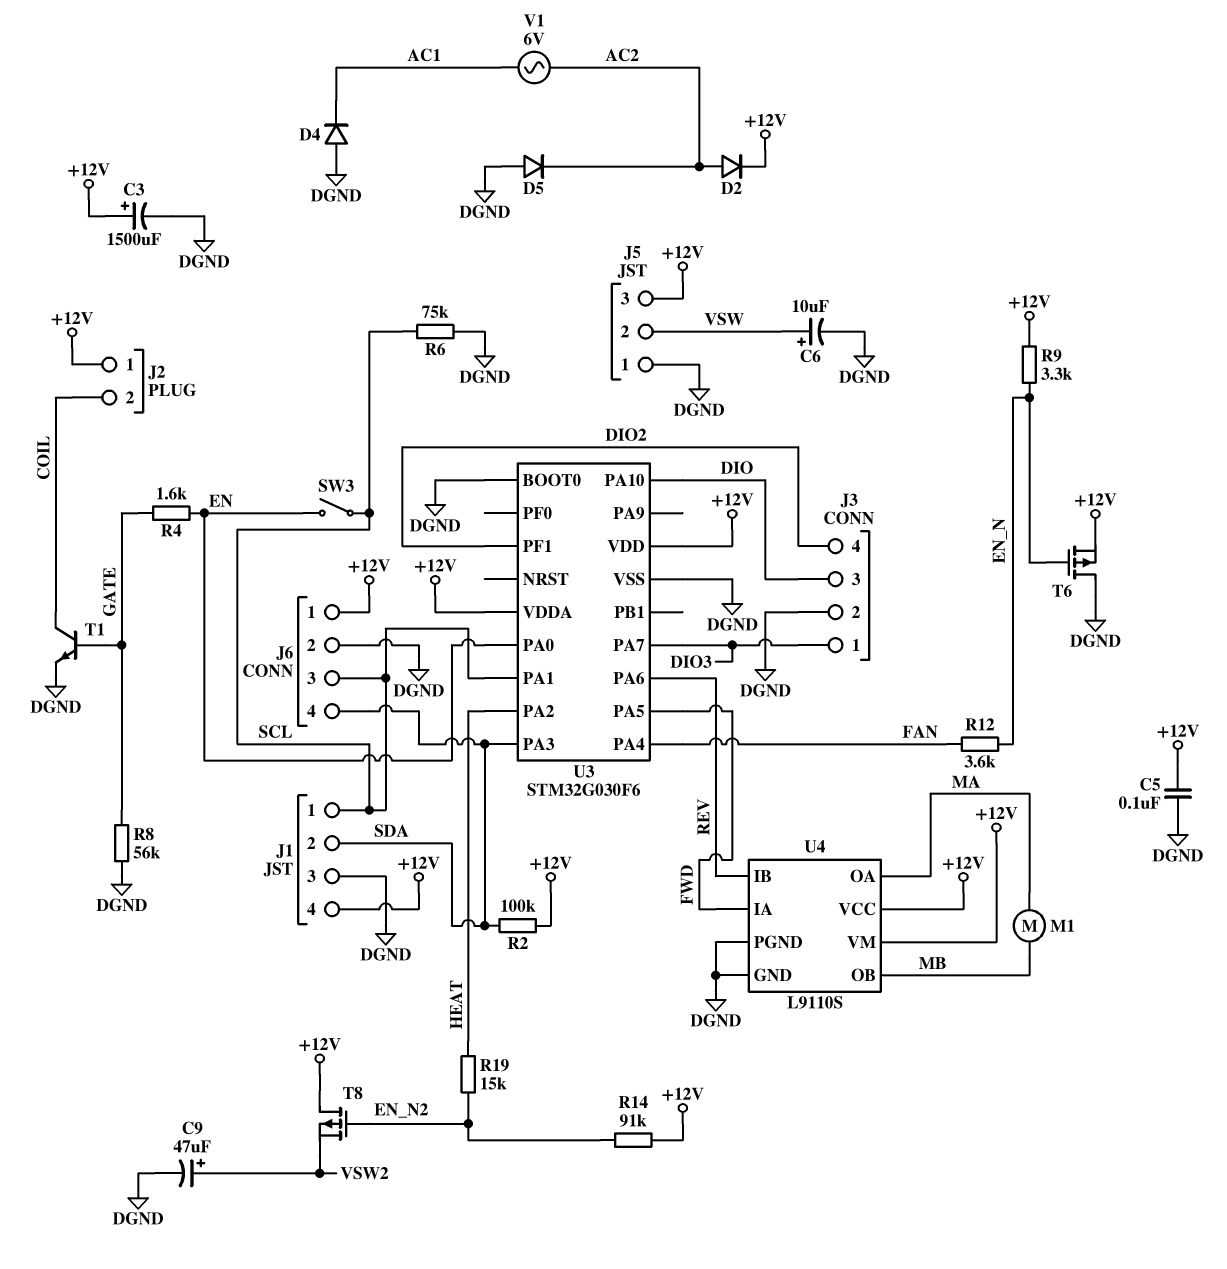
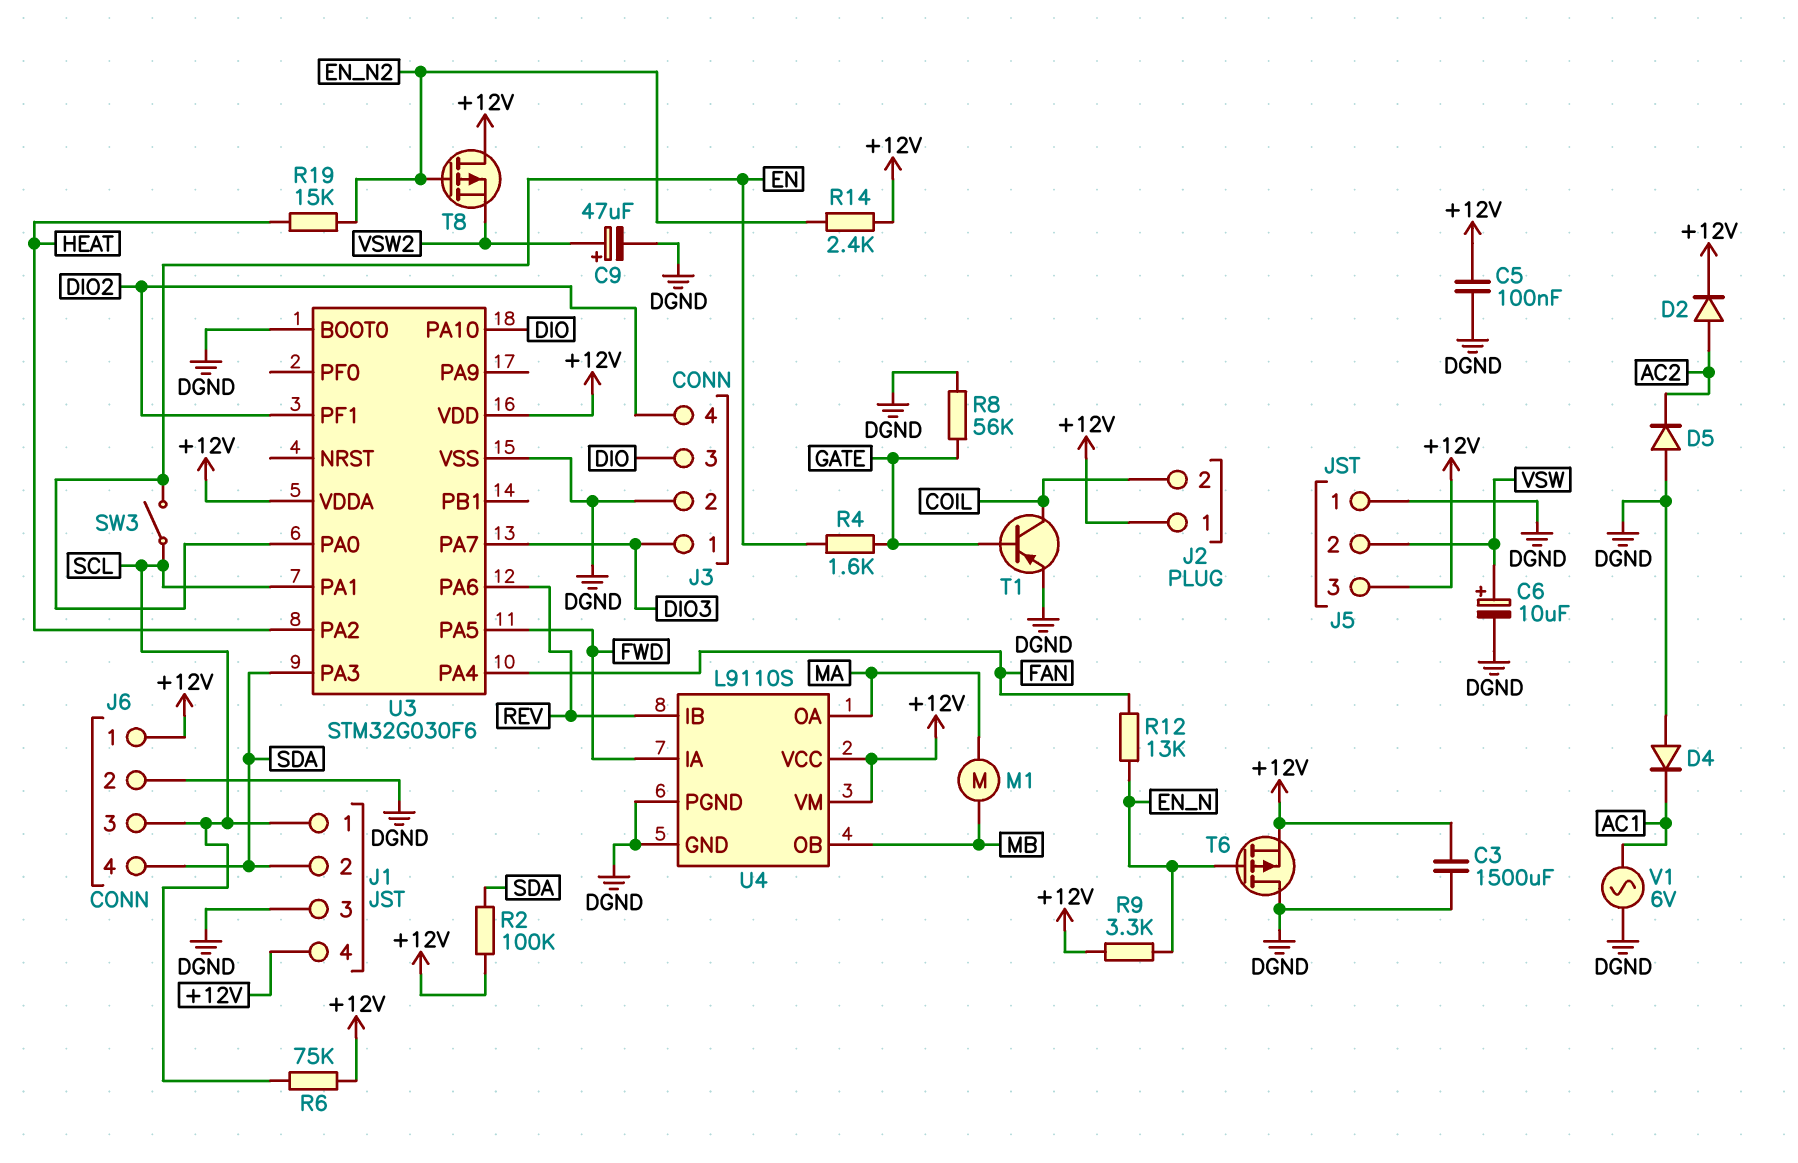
C3: 1500uF (plus +12V, minus DGND) -> 1500uF (+12V, DGND)
R6: 75k (DGND, SCL) -> 75k (+12V, SCL)
R12: 3.6k (EN_N, FAN) -> 13k (EN_N, FAN)
R14: 91k (+12V, EN_N2) -> 2.4k (+12V, EN_N2)
T1: NPN (B GATE, C COIL, E DGND) -> PNP (B GATE, C COIL, E DGND)
V1: AC 6V (AC1, AC2) -> AC 6V (AC1, DGND)

